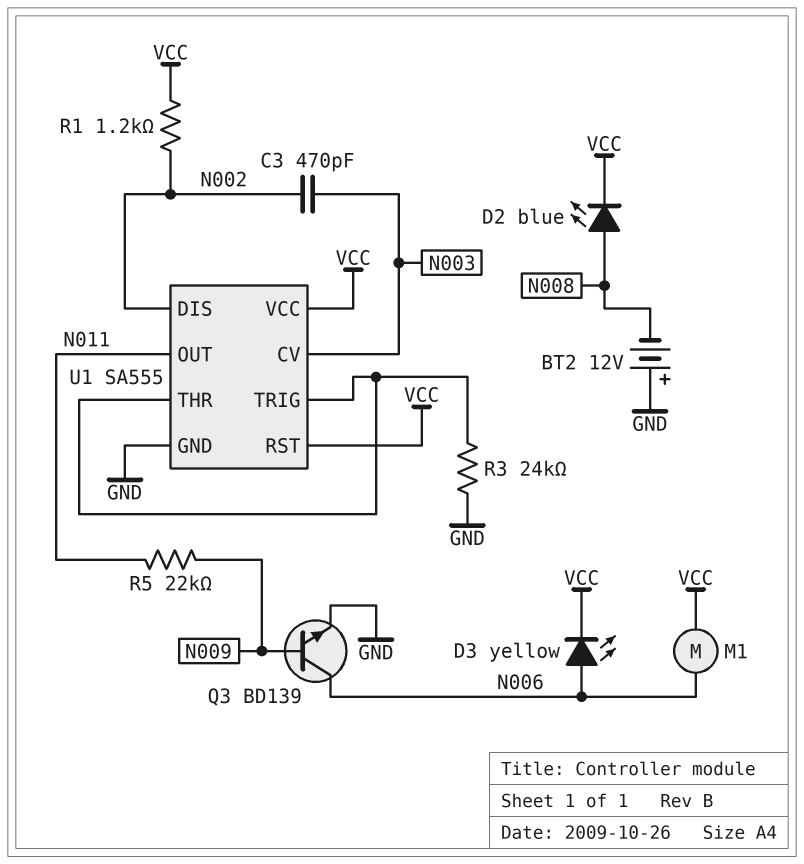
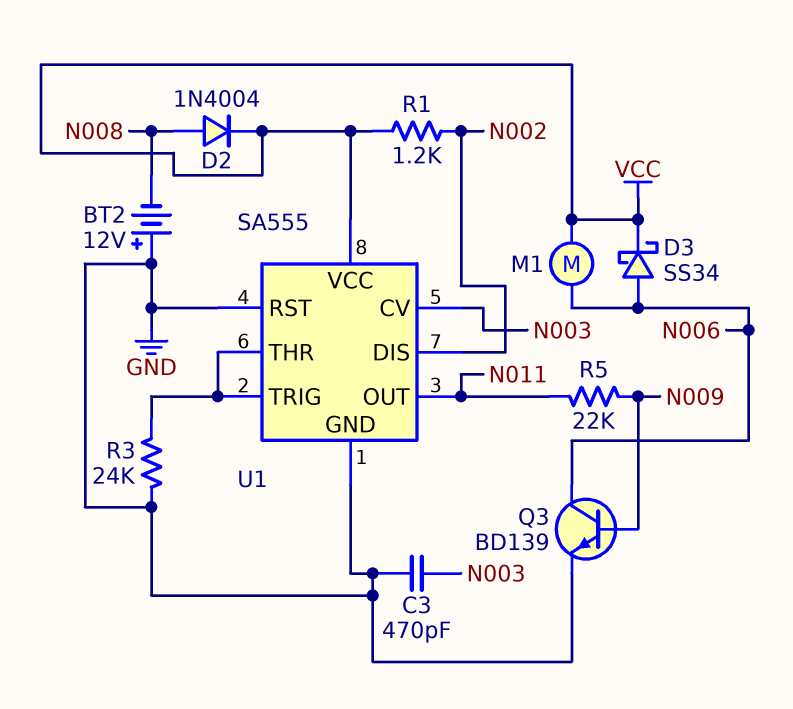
C3: 470pF (N002, N003) -> 470pF (GND, N003)
D2: LED blue (A N008, K VCC) -> diode 1N4004 (A N008, K VCC)
D3: LED yellow (A N006, K VCC) -> schottky SS34 (A N006, K VCC)
U1 pin RST: VCC -> GND

